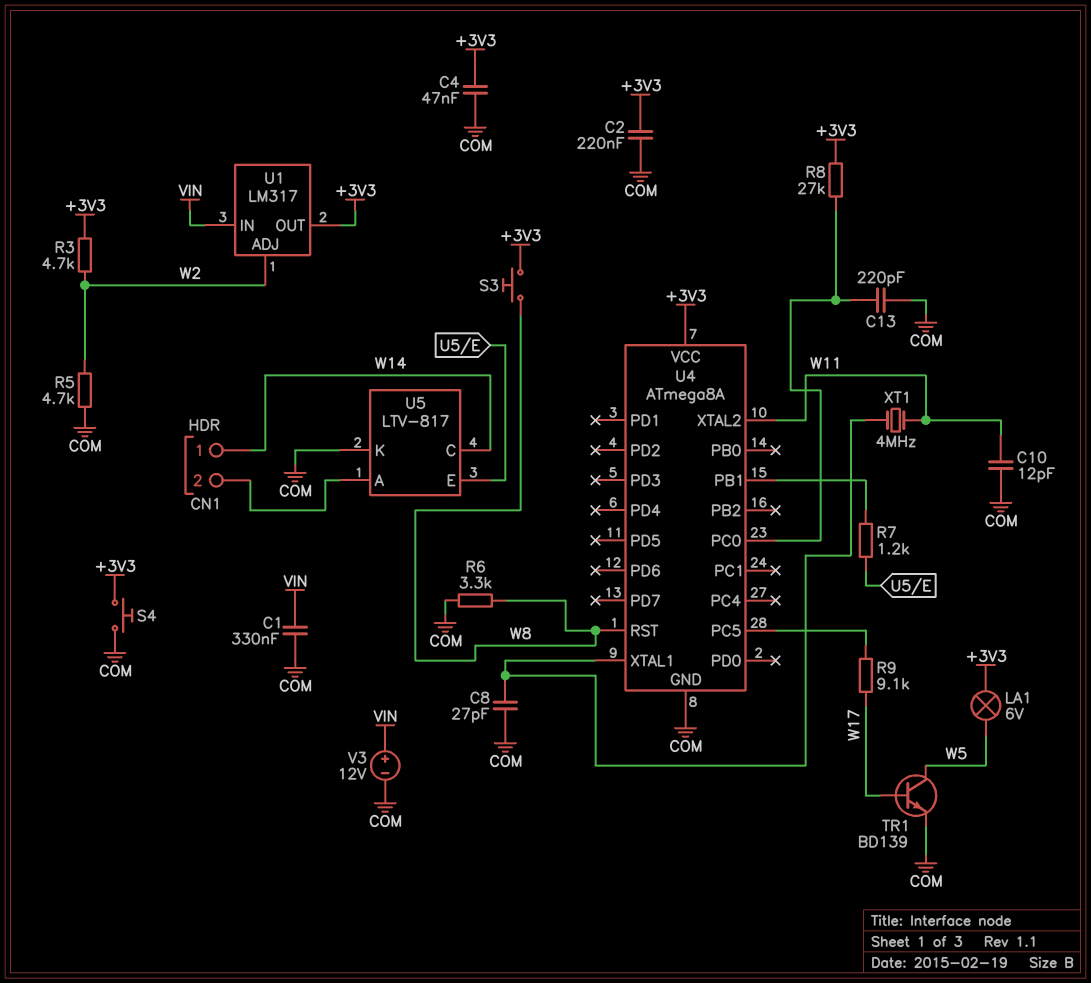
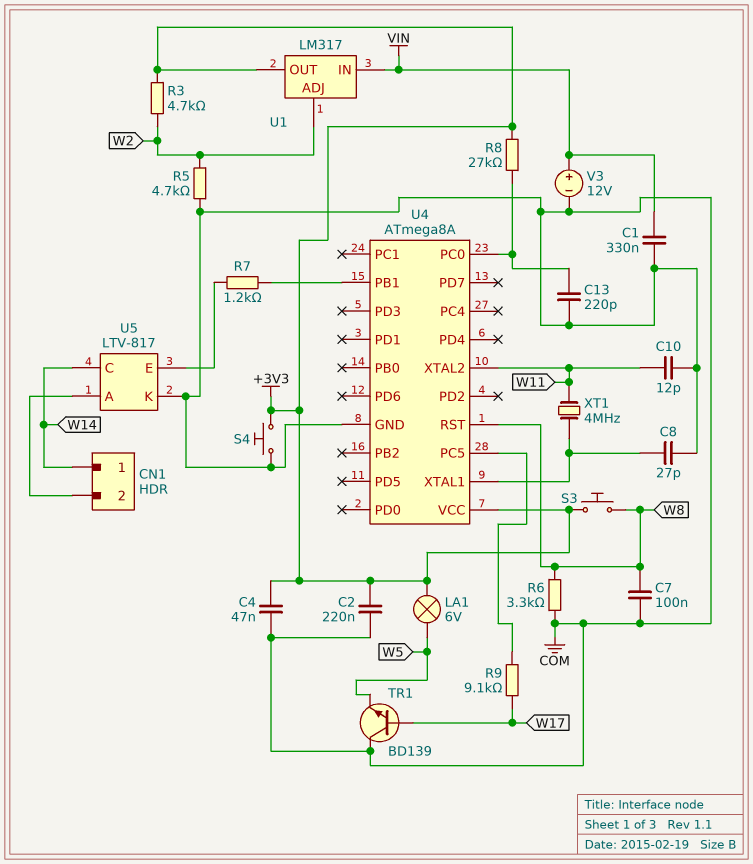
C7: none -> 100nF (COM, W8)
TR1: NPN BD139 (B W17, C W5, E COM) -> NPN BD139 (B W17, C COM, E W5)

